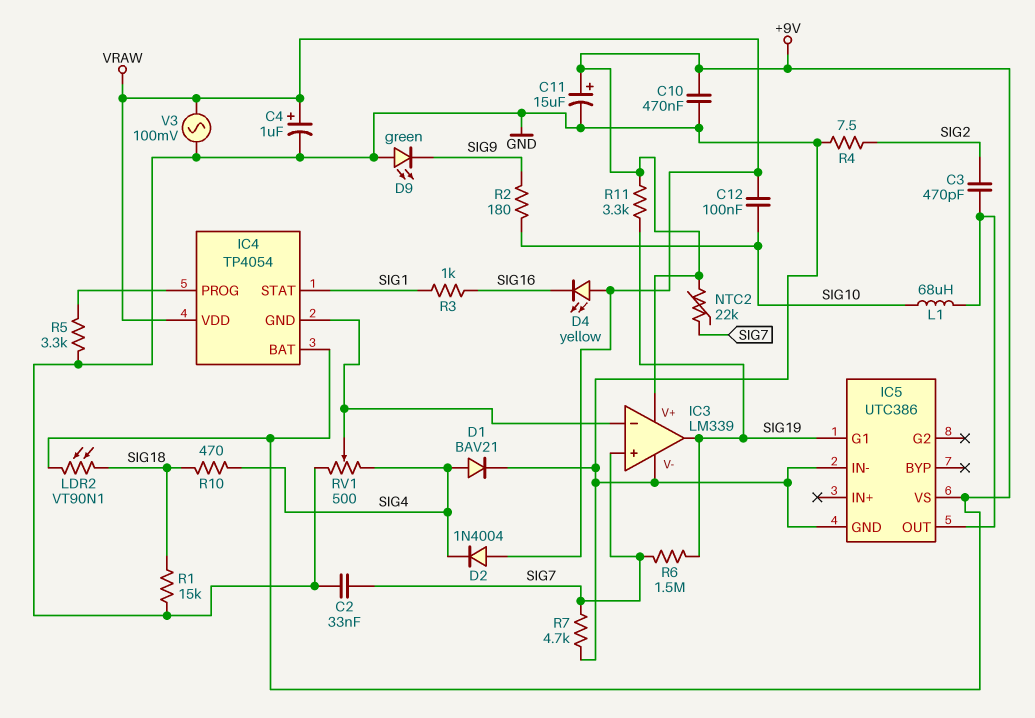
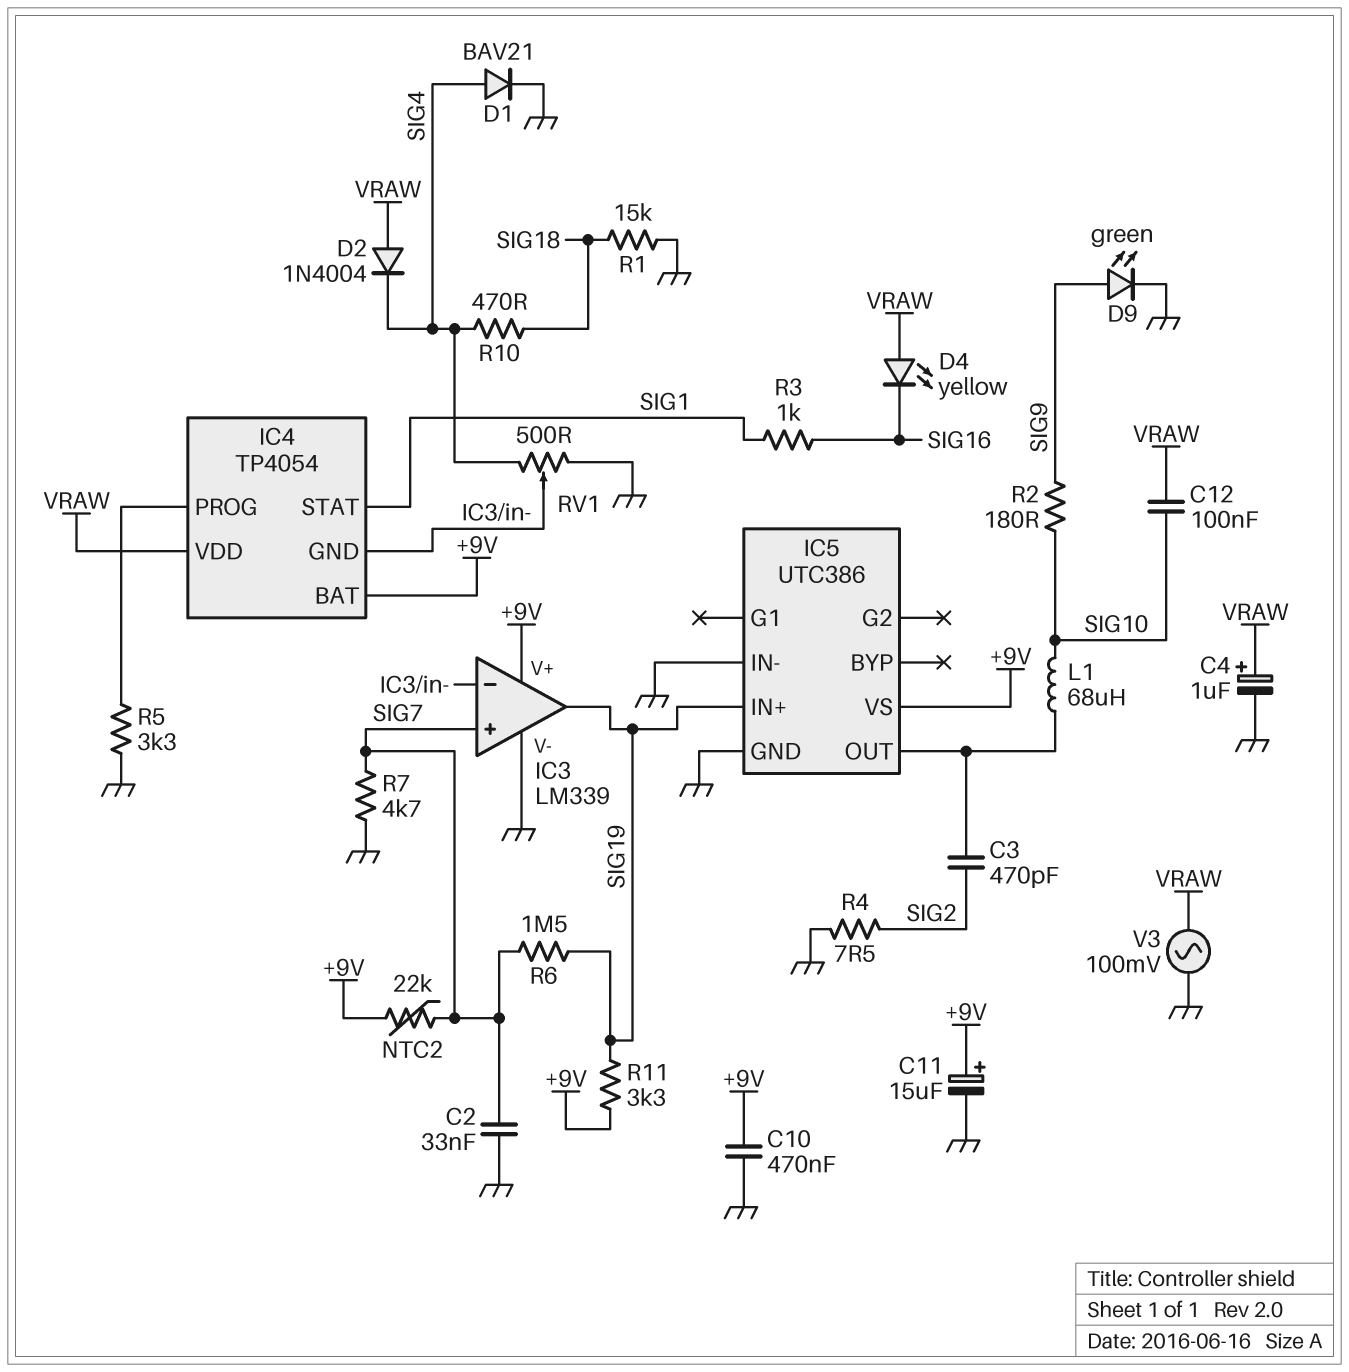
D9: LED green (A GND, K SIG9) -> LED green (A SIG9, K GND)
IC5 pin G1: SIG19 -> none
IC5 pin IN+: none -> SIG19
LDR2: VT90N1 (+9V, SIG18) -> none

